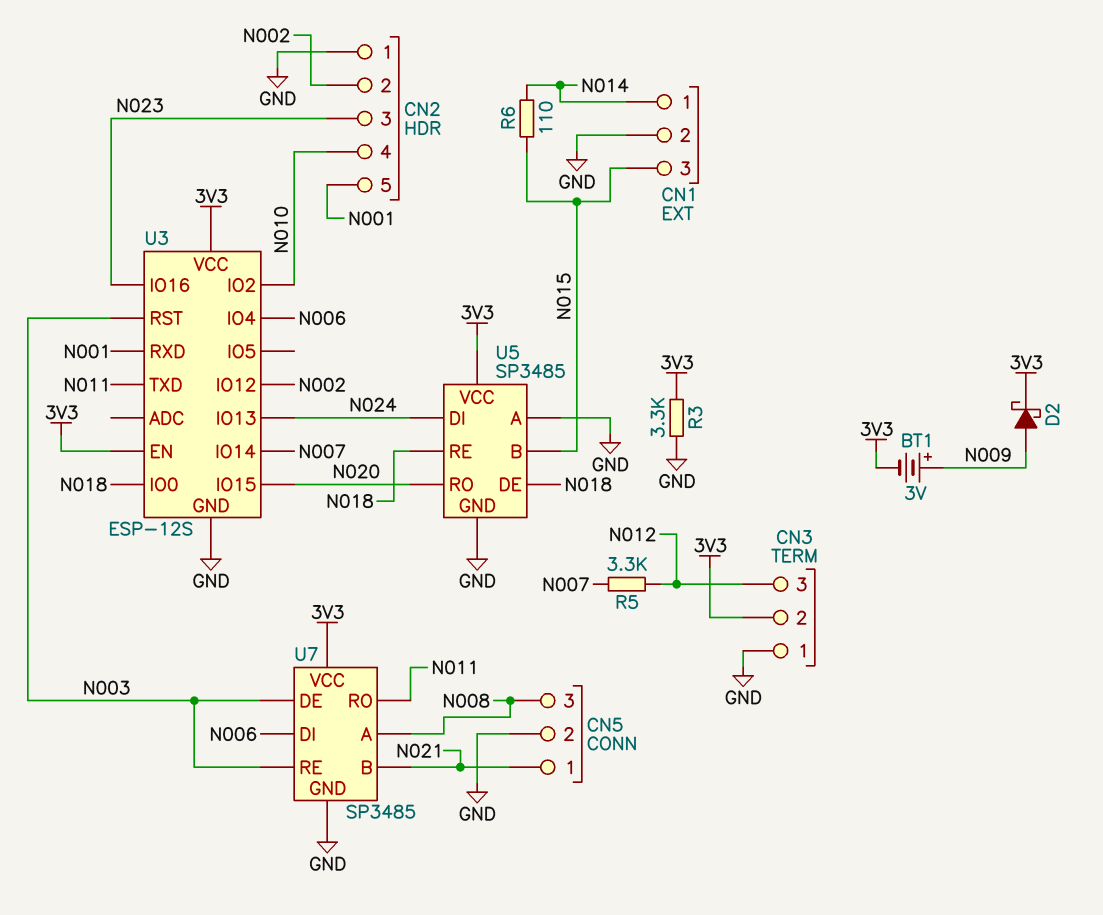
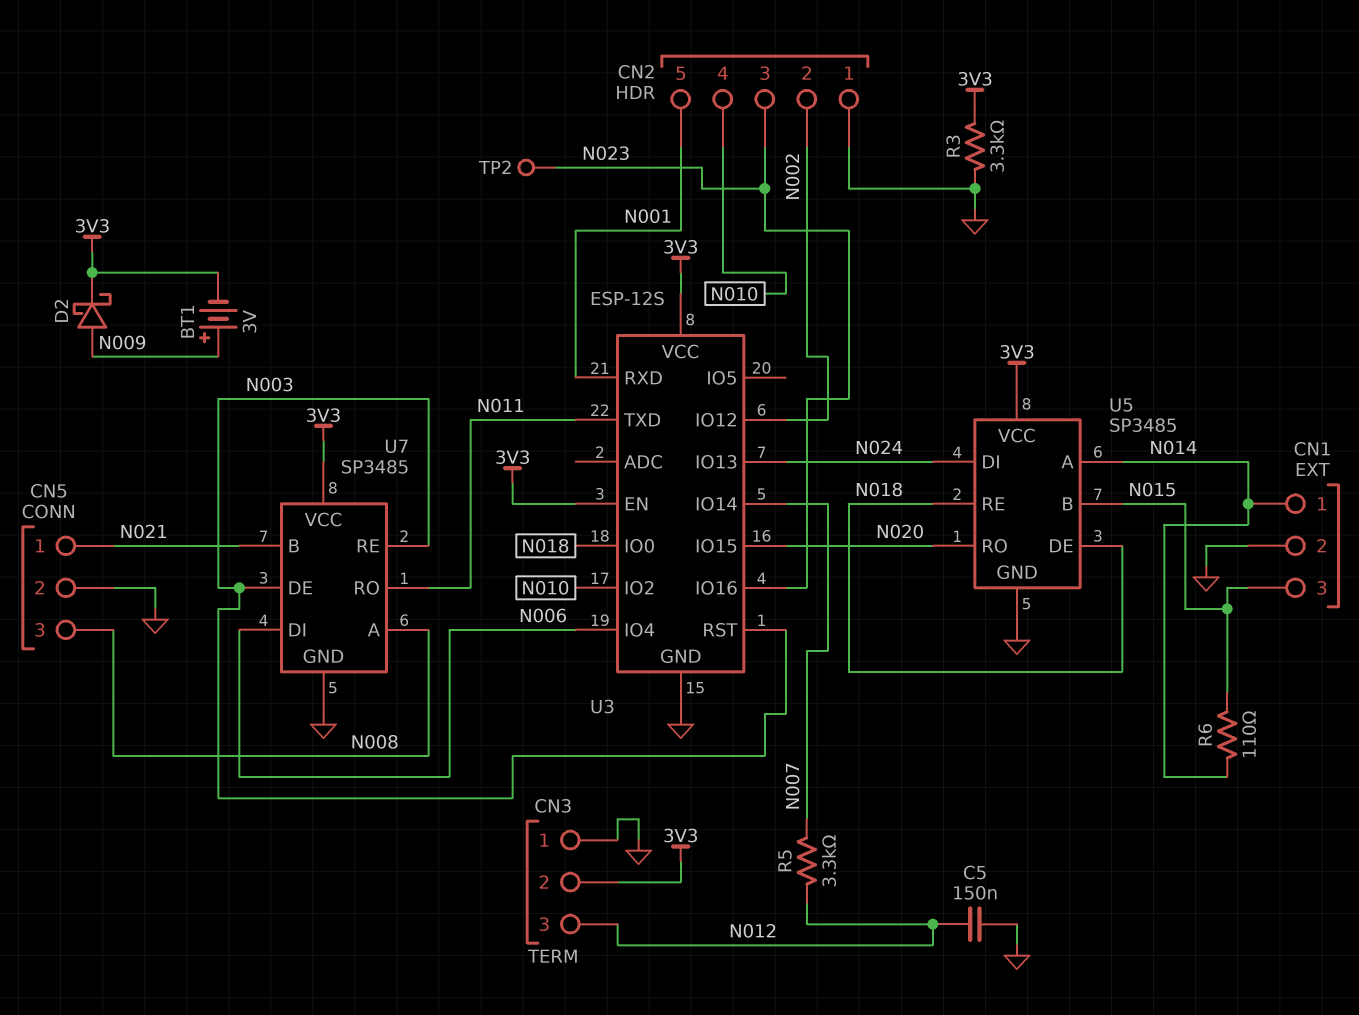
C5: none -> 150nF (GND, N012)
TP2: none -> test point (N023)
U5 pin A: GND -> N014

